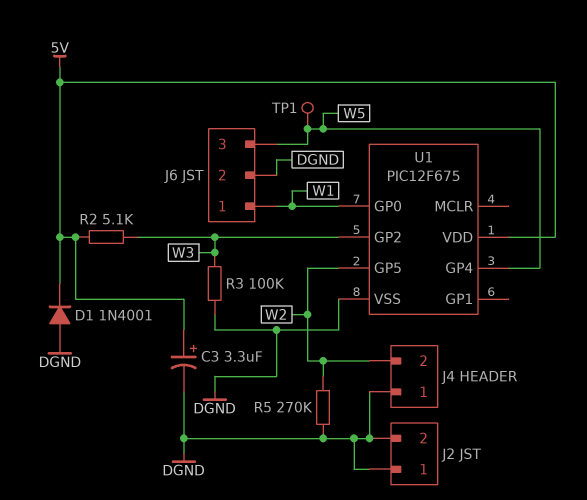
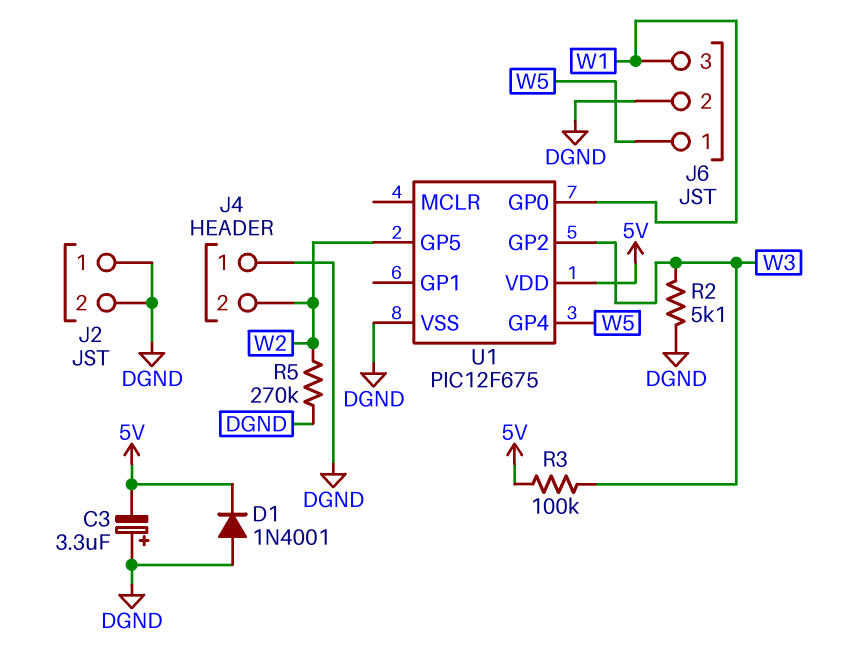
C3: 3.3uF (plus 5V, minus DGND) -> 3.3uF (plus DGND, minus 5V)
J6 pin 1: W1 -> W5
J6 pin 3: W5 -> W1
R2: 5.1k (5V, W3) -> 5.1k (DGND, W3)
R3: 100k (DGND, W3) -> 100k (5V, W3)
TP1: test point (W5) -> none

